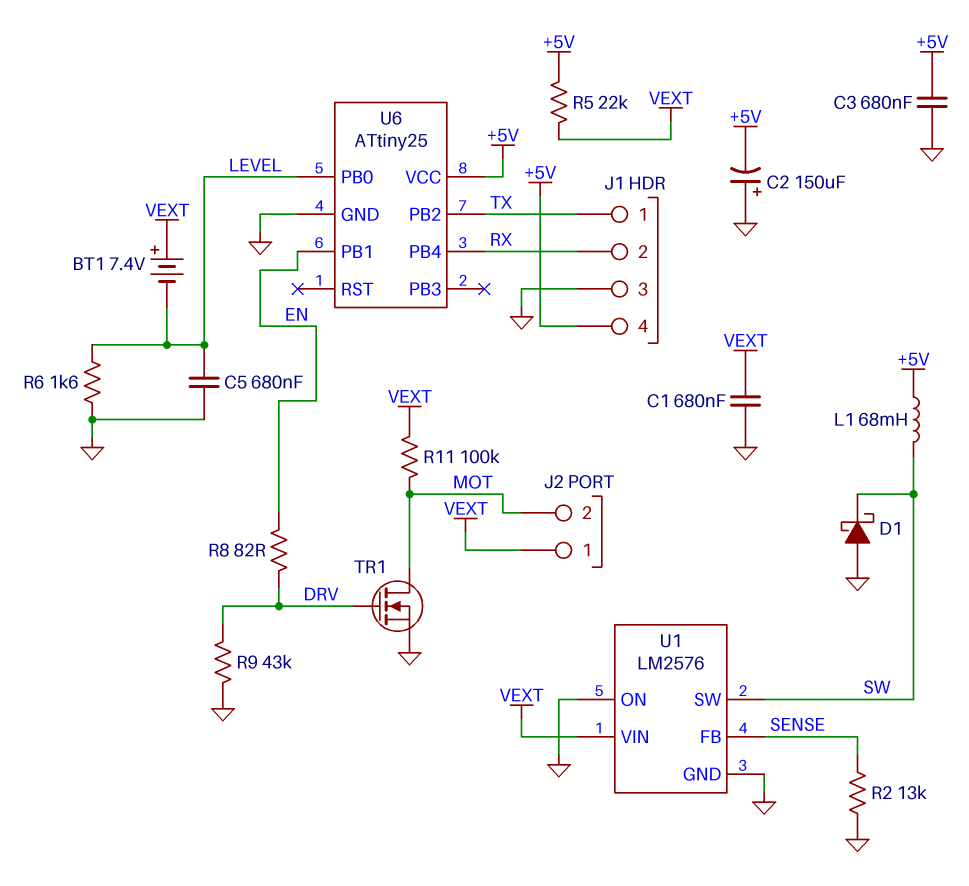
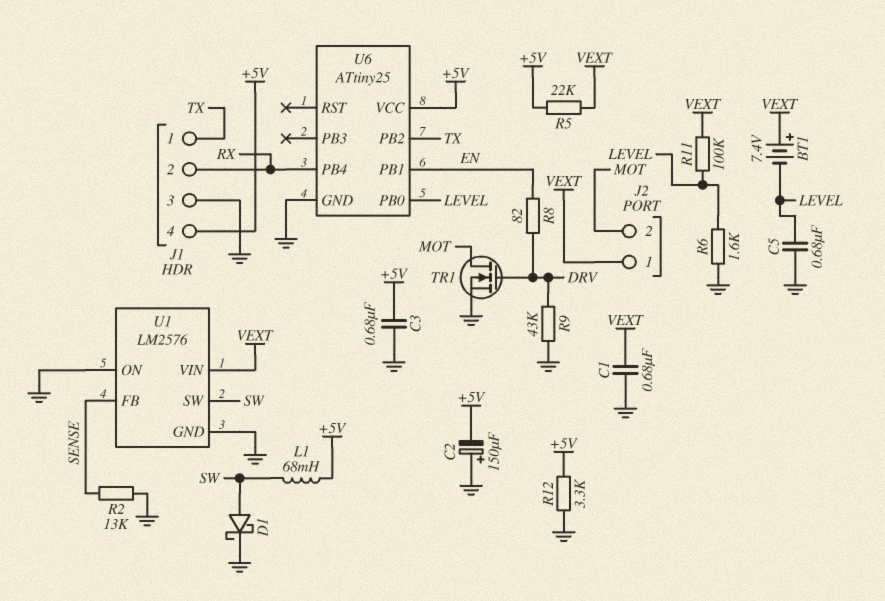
D1: schottky (A GND, K SW) -> schottky (A SW, K GND)
R11: 100k (MOT, VEXT) -> 100k (LEVEL, VEXT)
R12: none -> 3.3k (+5V, GND)

